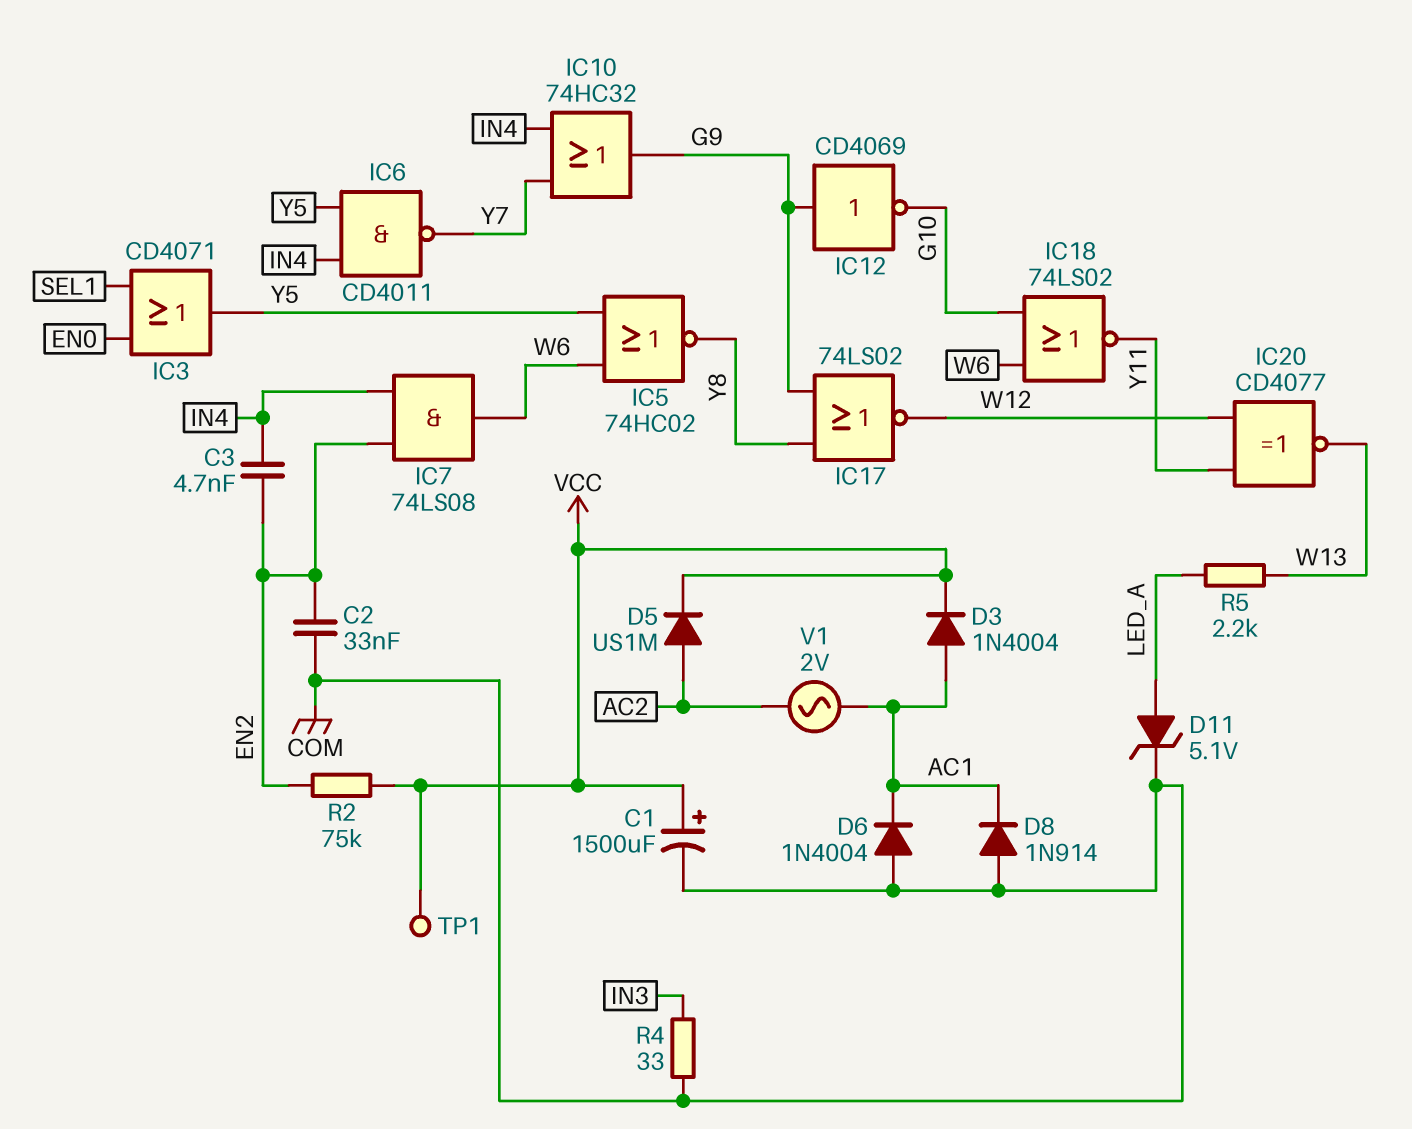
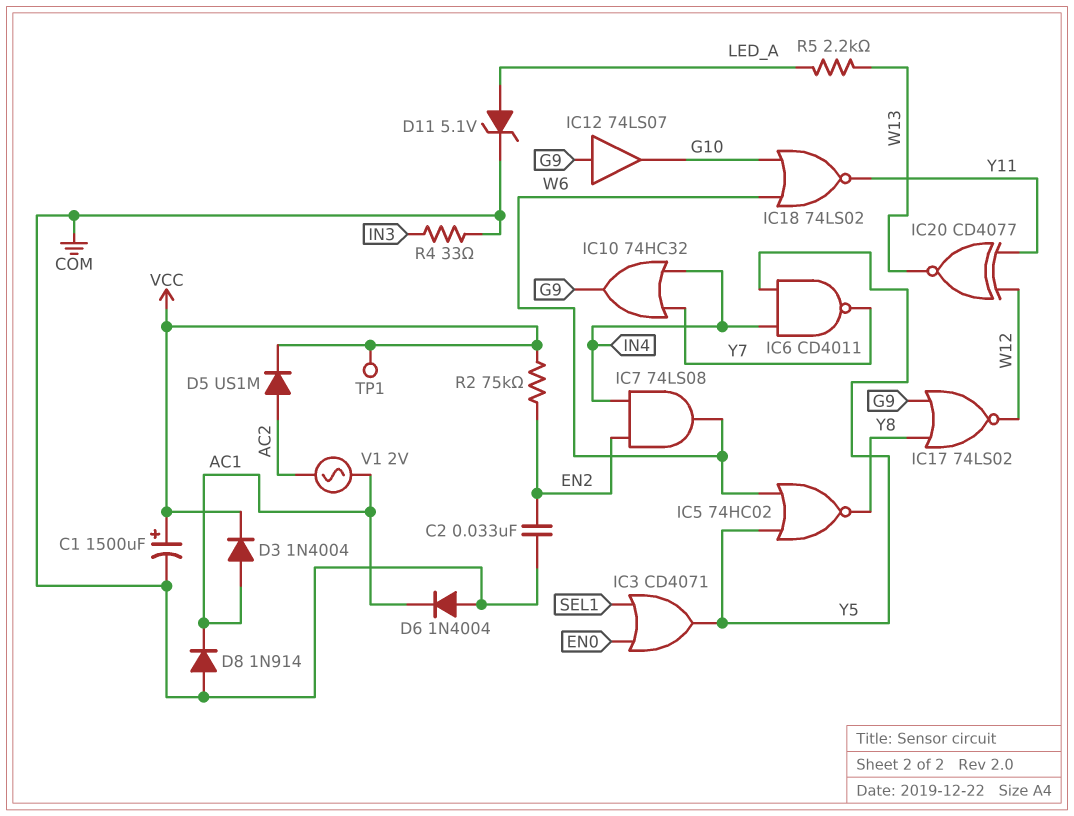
C3: 4.7nF (EN2, IN4) -> none
IC12: NOT CD4069 (in G9, out G10) -> buffer 74LS07 (in G9, out G10)

